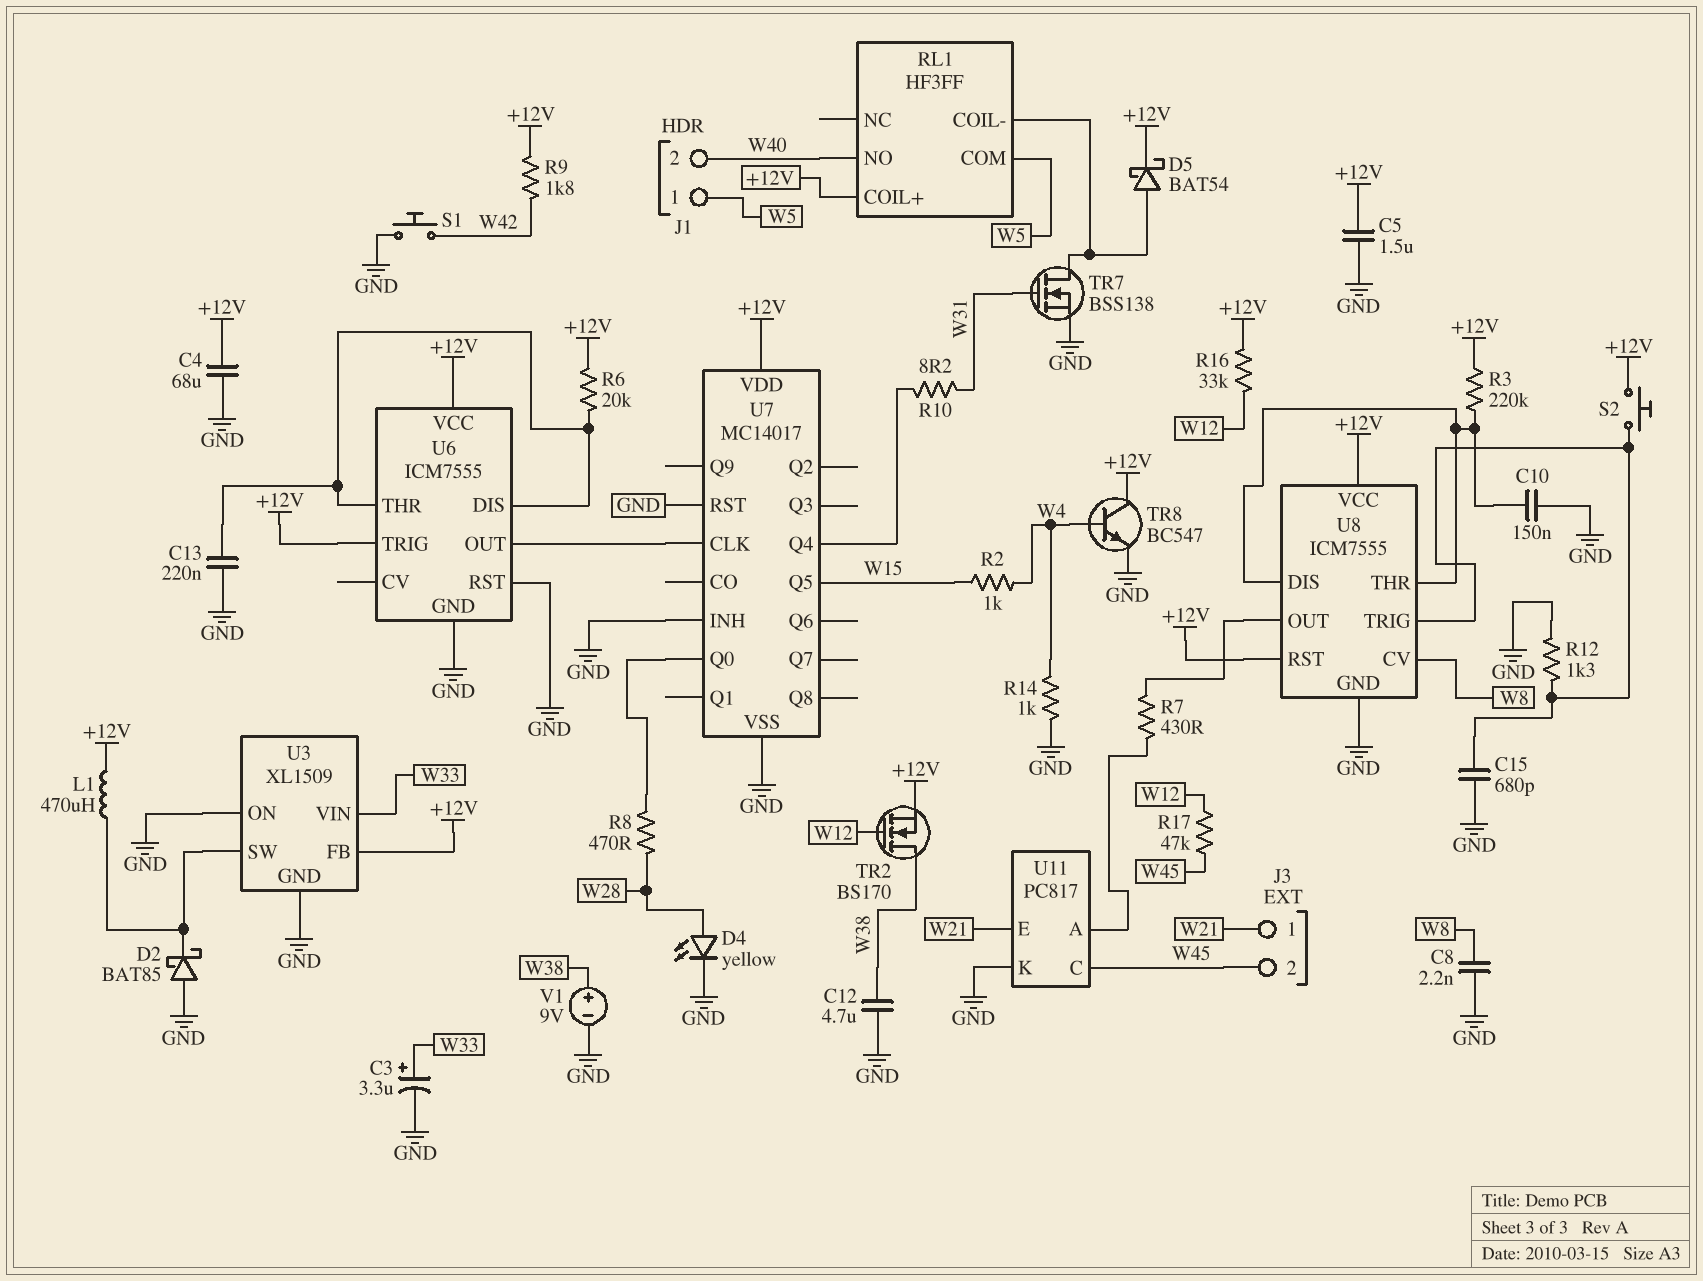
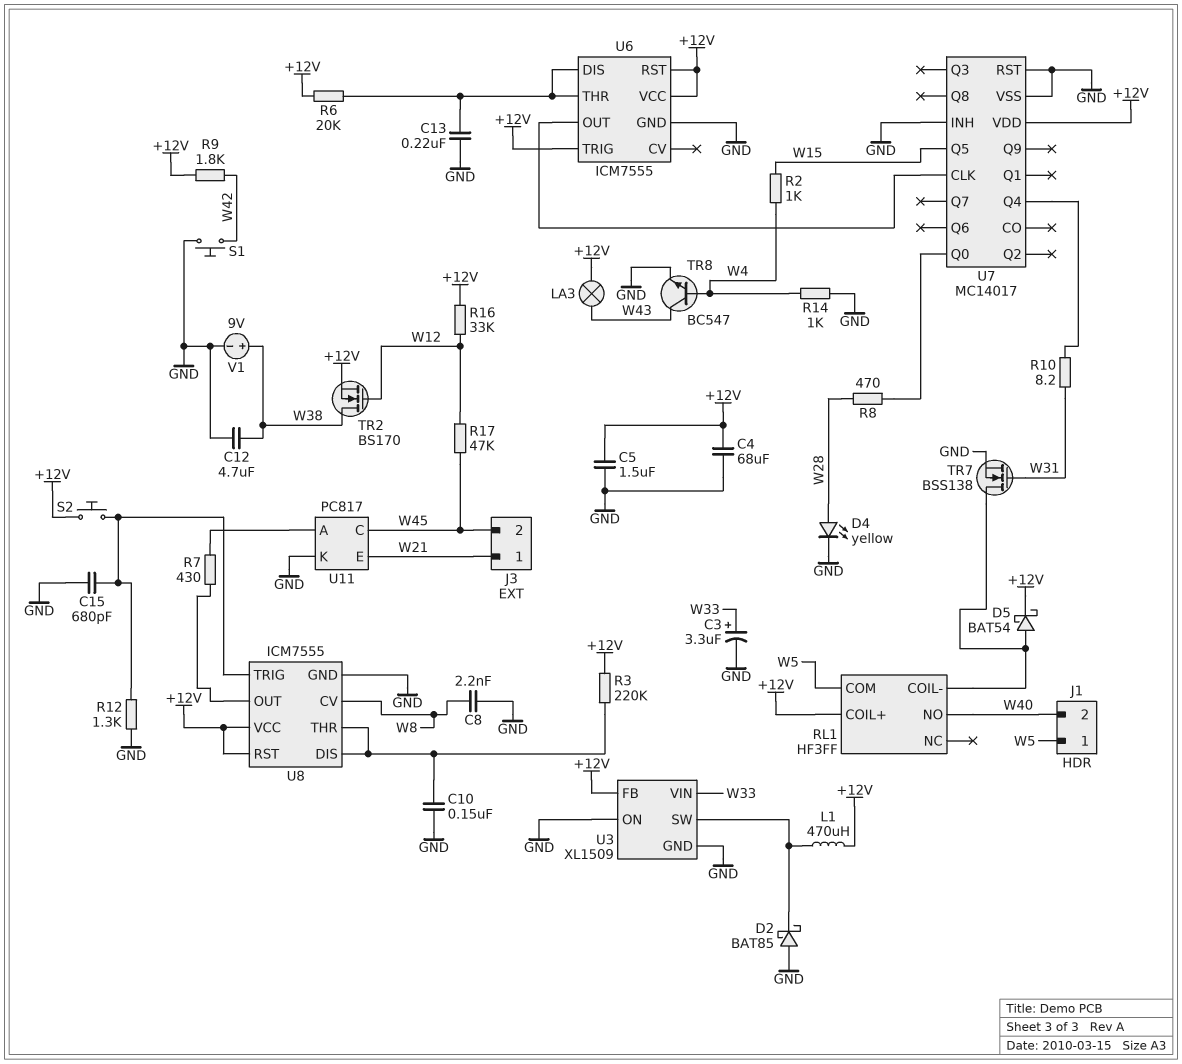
LA3: none -> lamp (+12V, W43)
TR8: NPN BC547 (B W4, C +12V, E GND) -> NPN BC547 (B W4, C W43, E GND)
U6 pin RST: GND -> +12V

